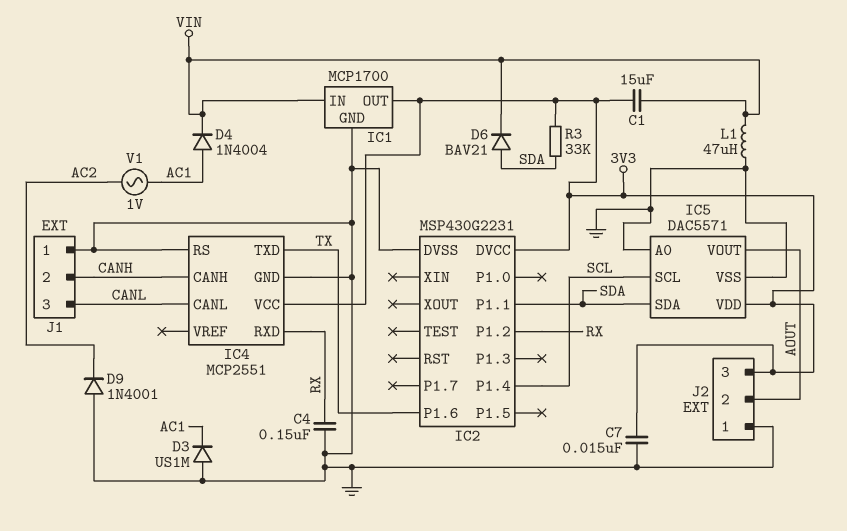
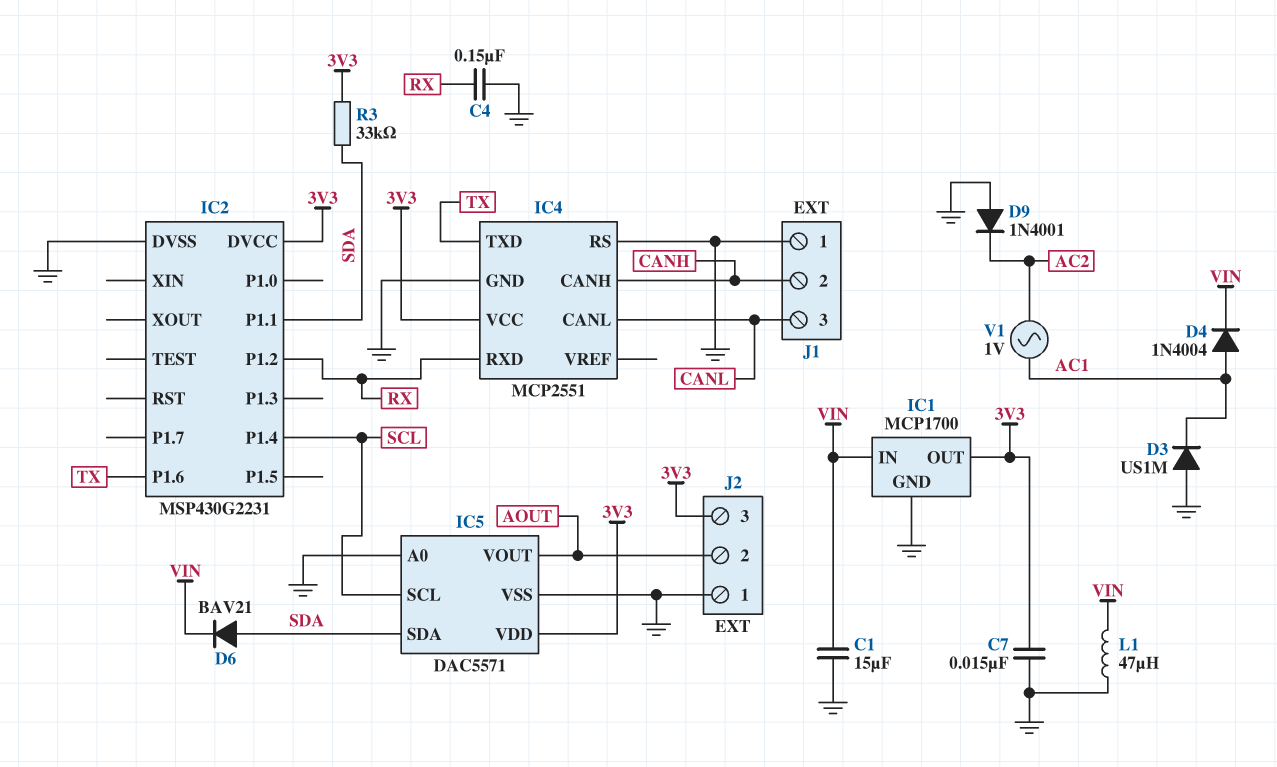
C1: 15uF (3V3, VIN) -> 15uF (GND, VIN)

